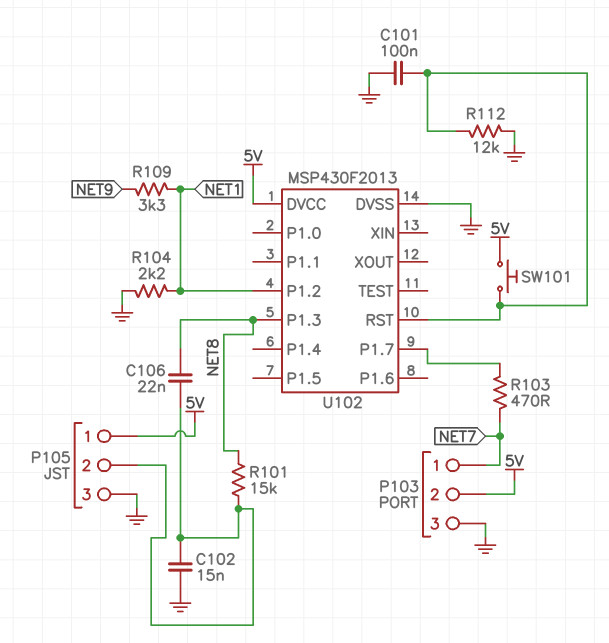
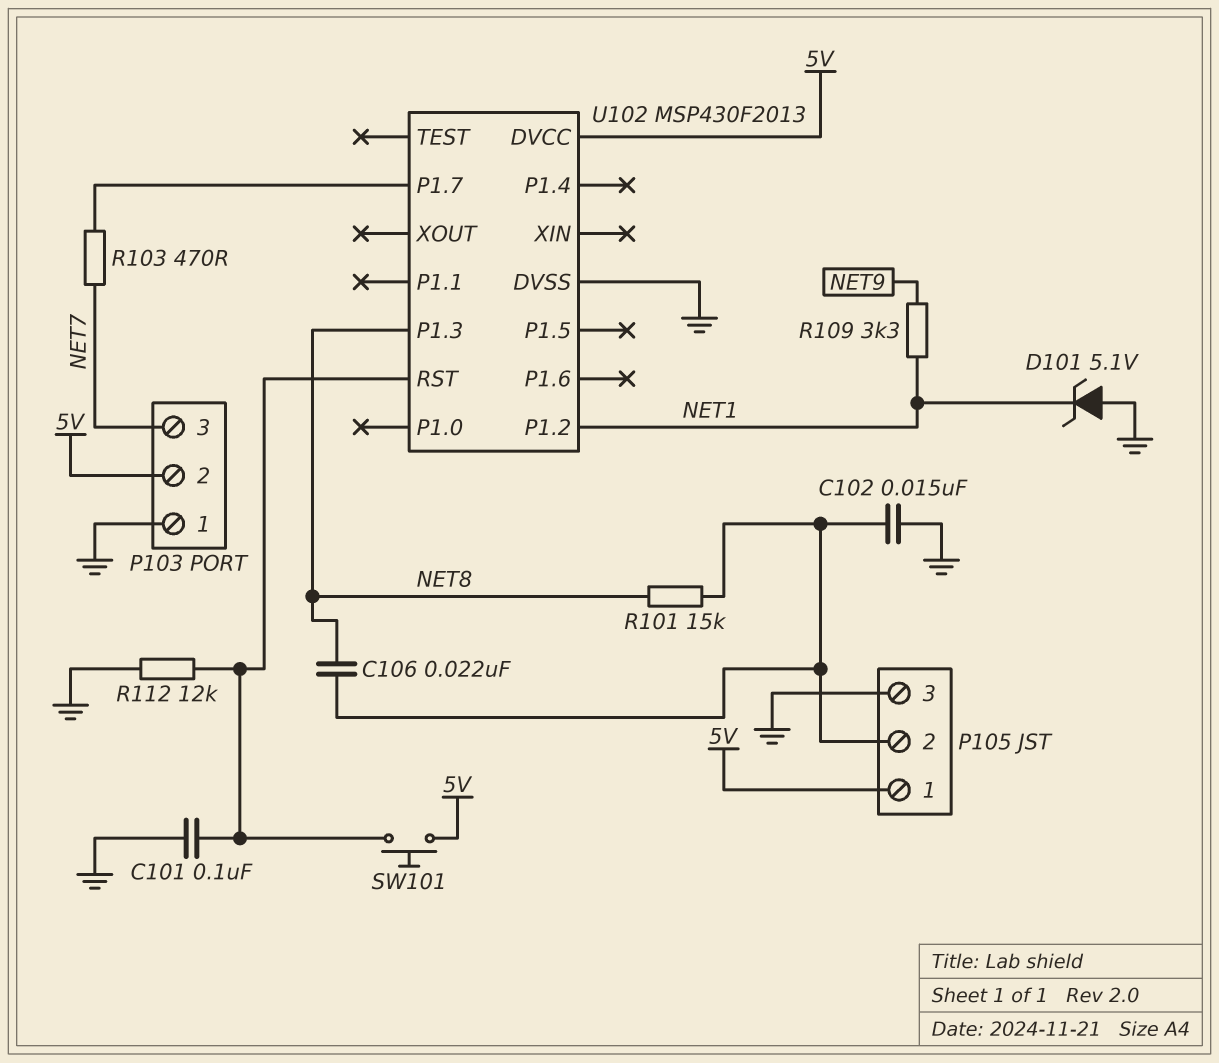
D101: none -> zener 5.1V (A GND, K NET1)
P103 pin 1: NET7 -> GND
P103 pin 3: GND -> NET7
R104: 2.2k (GND, NET1) -> none

